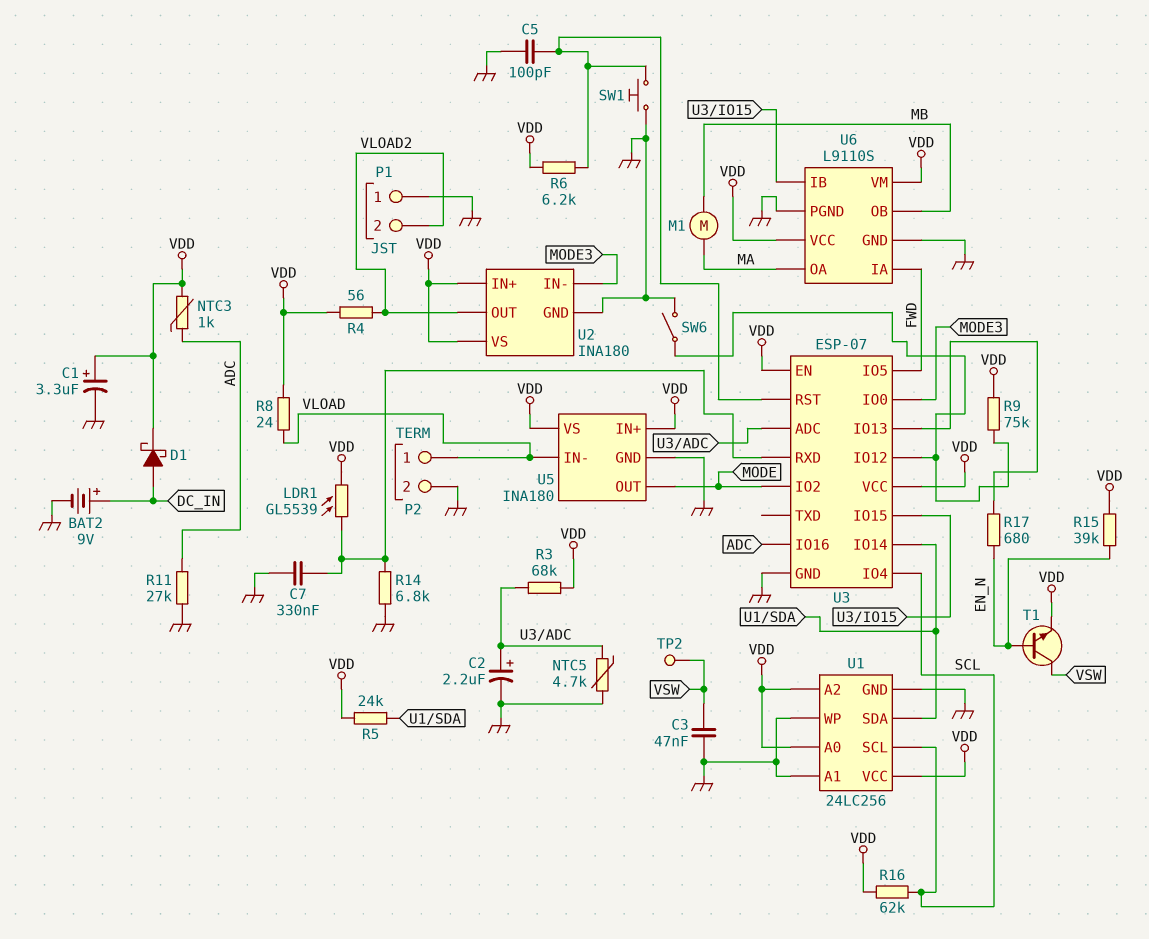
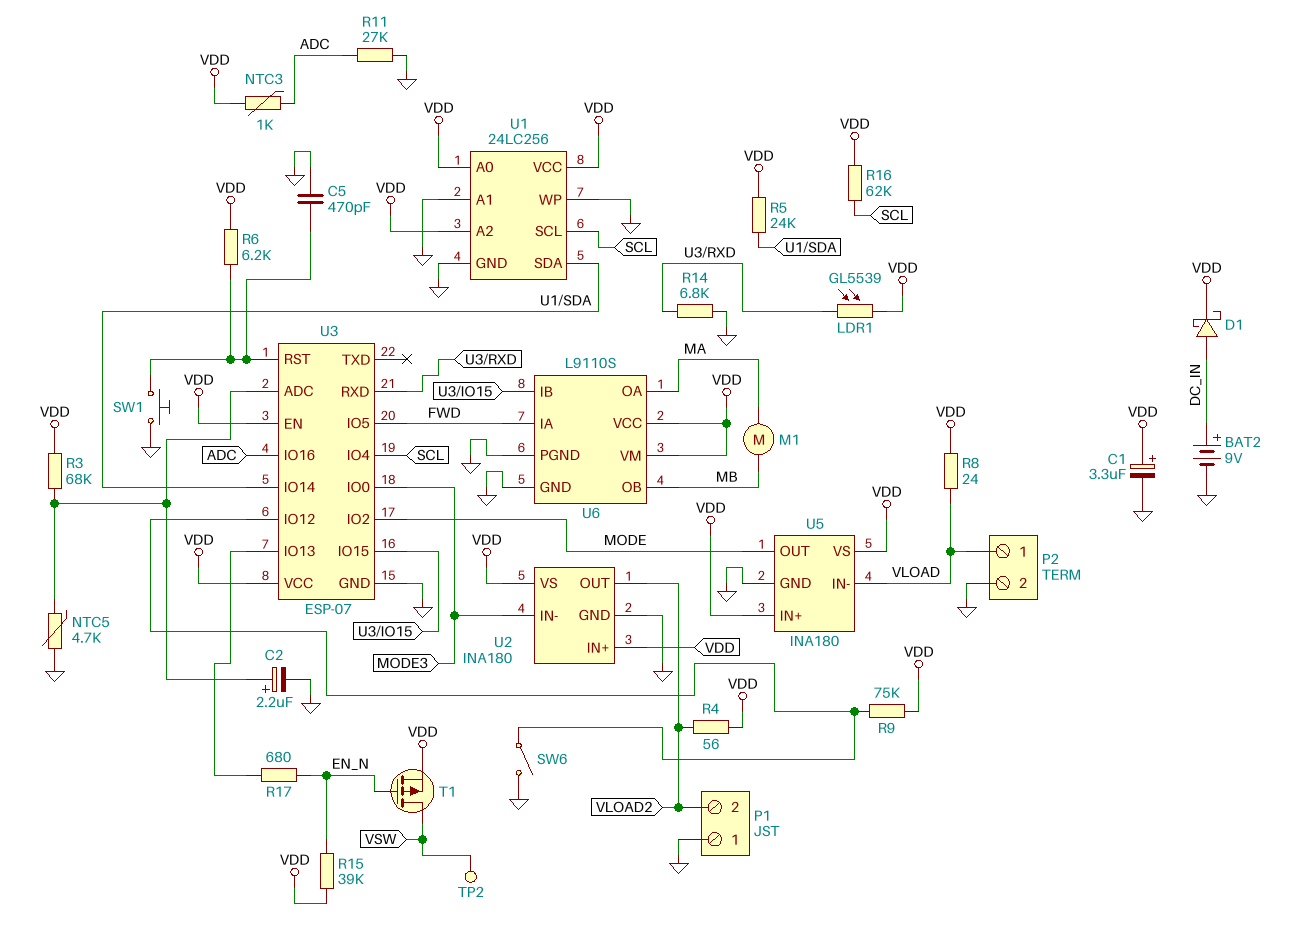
C3: 47nF (GND, VSW) -> none
C5: 100pF (GND, U3/RST) -> 470pF (GND, U3/RST)
C7: 330nF (GND, U3/RXD) -> none
T1: NPN (B EN_N, C VSW, E VDD) -> PMOS (G EN_N, D VSW, S VDD)

